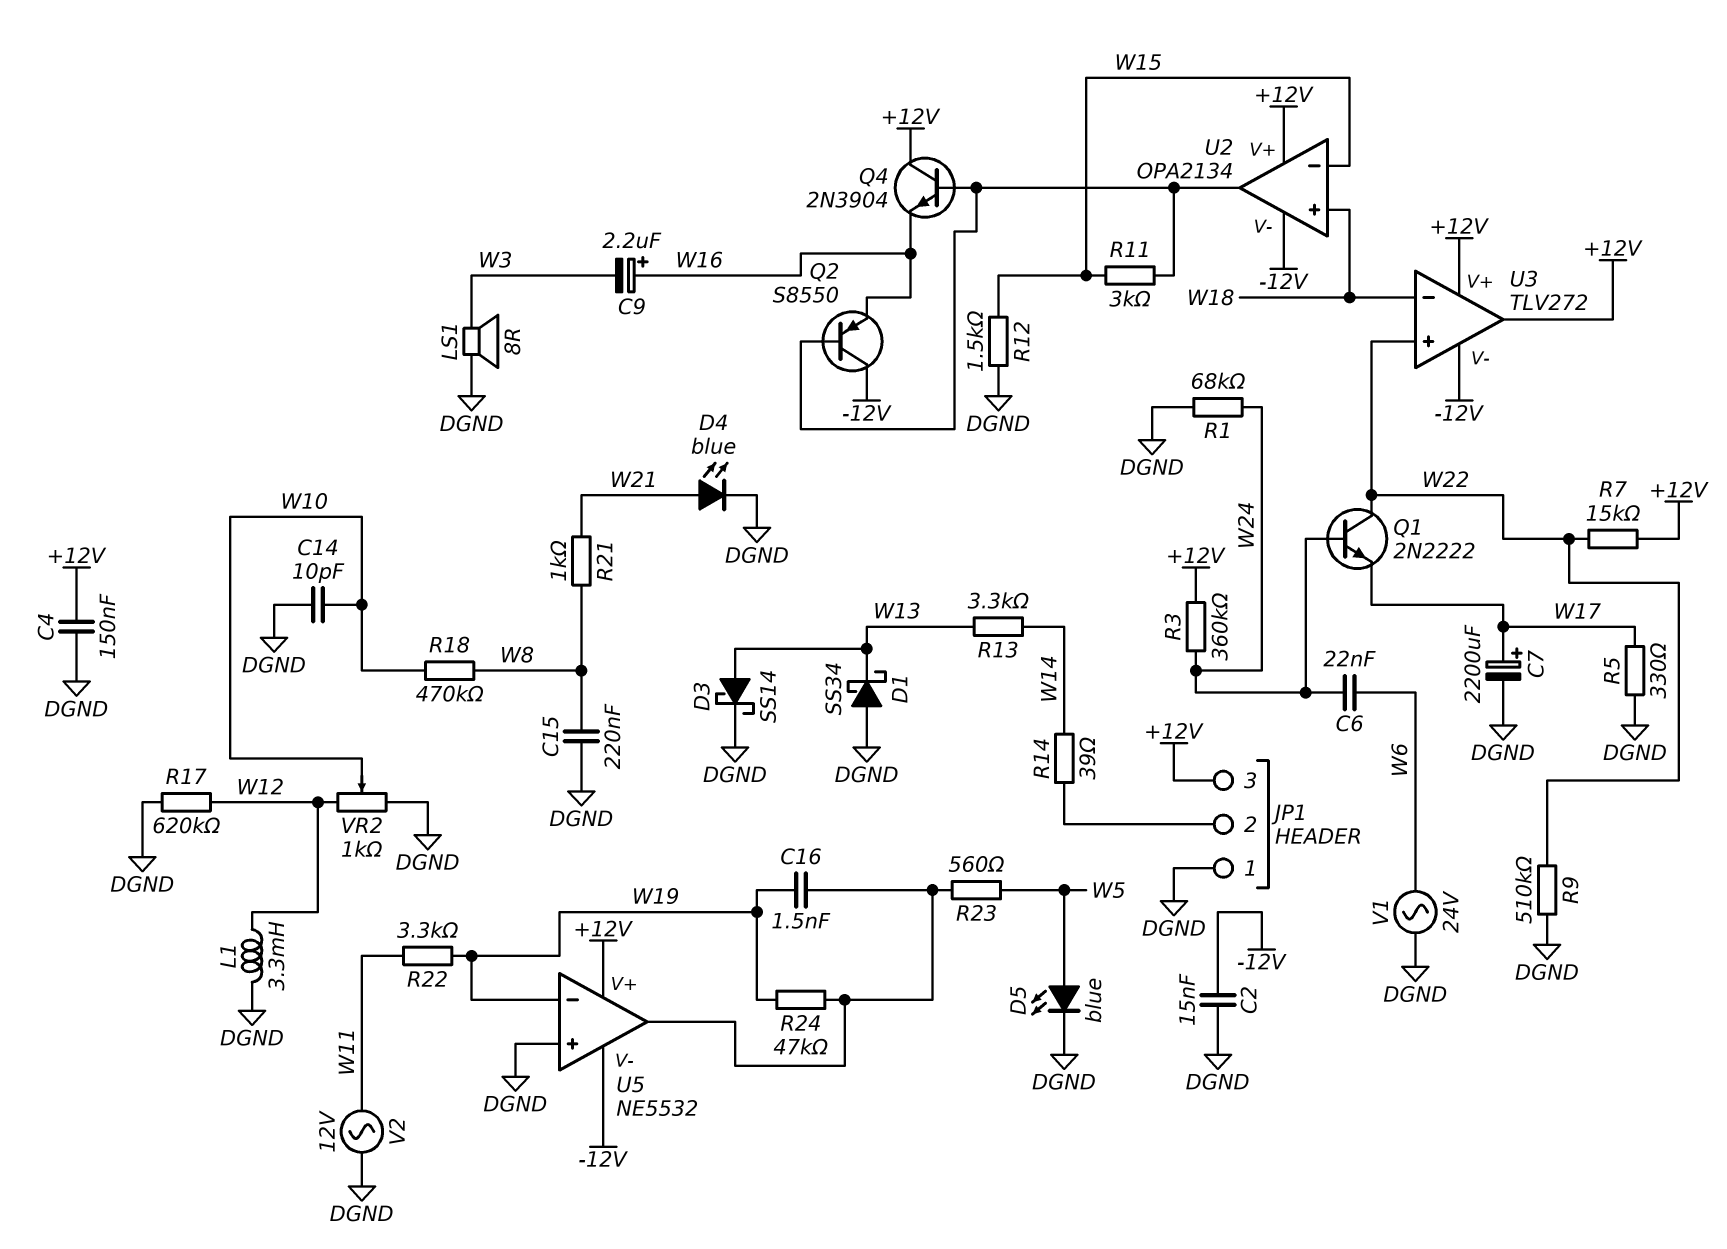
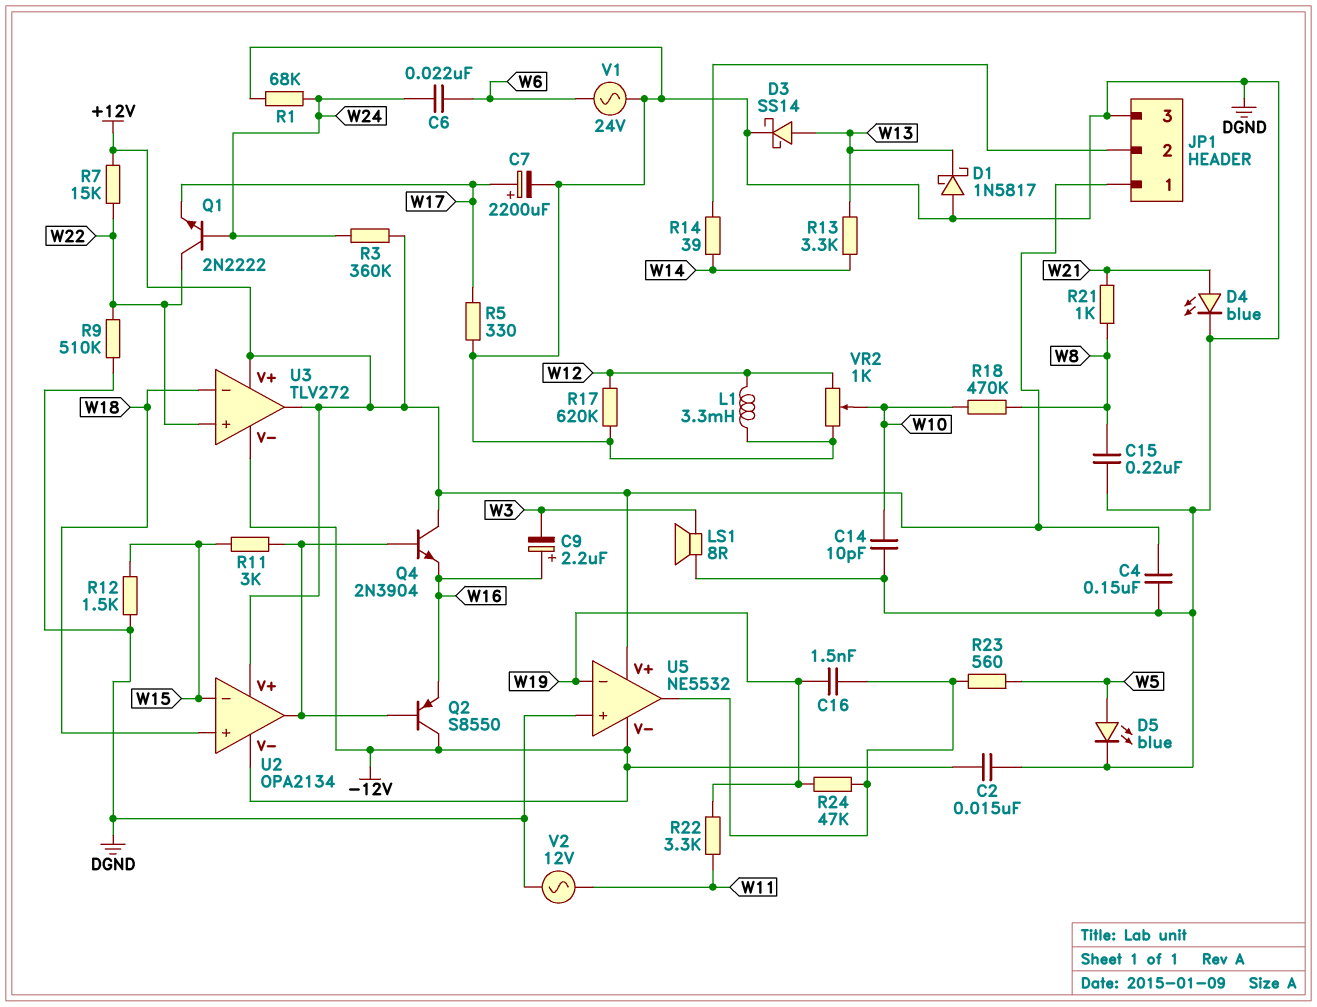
D1: schottky SS34 (A DGND, K W13) -> schottky 1N5817 (A DGND, K W13)
JP1 pin 1: DGND -> +12V
JP1 pin 3: +12V -> DGND

